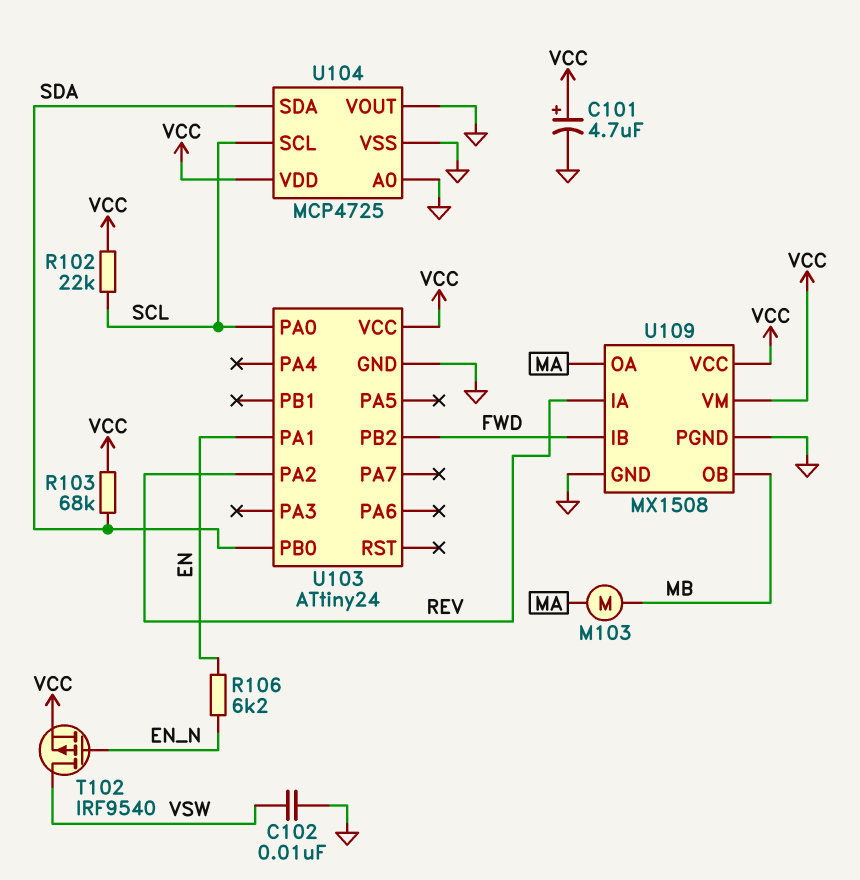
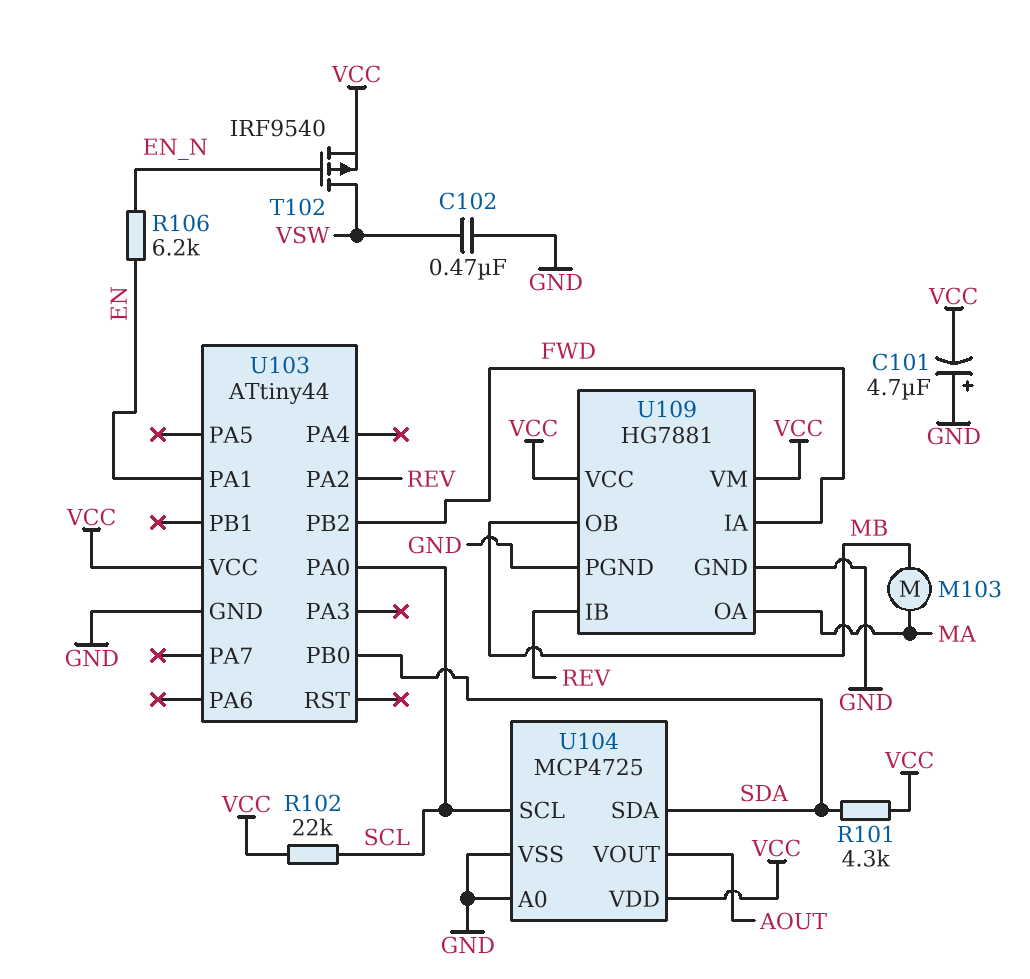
C101: 4.7uF (plus VCC, minus GND) -> 4.7uF (plus GND, minus VCC)
C102: 10nF (GND, VSW) -> 470nF (GND, VSW)
R101: none -> 4.3k (SDA, VCC)
R103: 68k (SDA, VCC) -> none
U103: ATtiny24 -> ATtiny44
U104 pin VOUT: GND -> AOUT
U109: MX1508 -> HG7881
U109 pin IA: REV -> FWD
U109 pin IB: FWD -> REV

